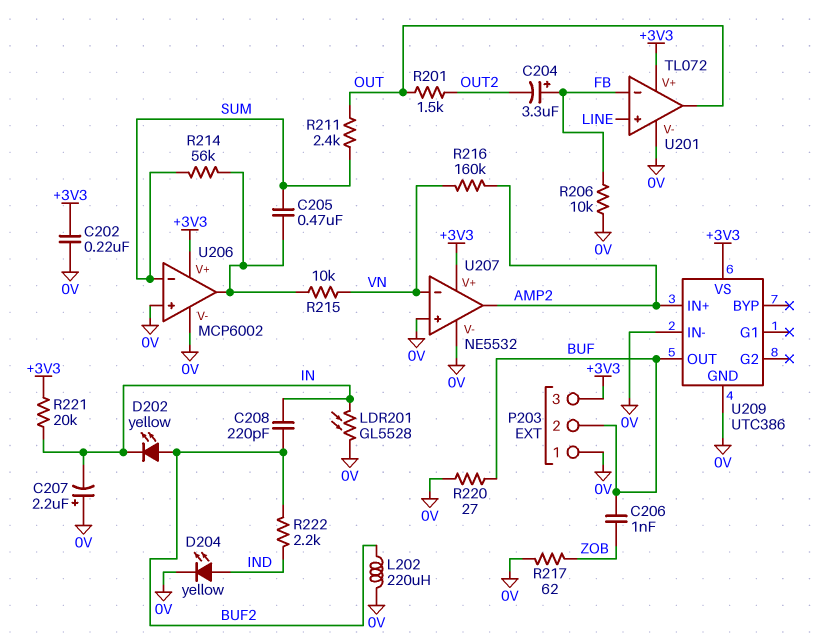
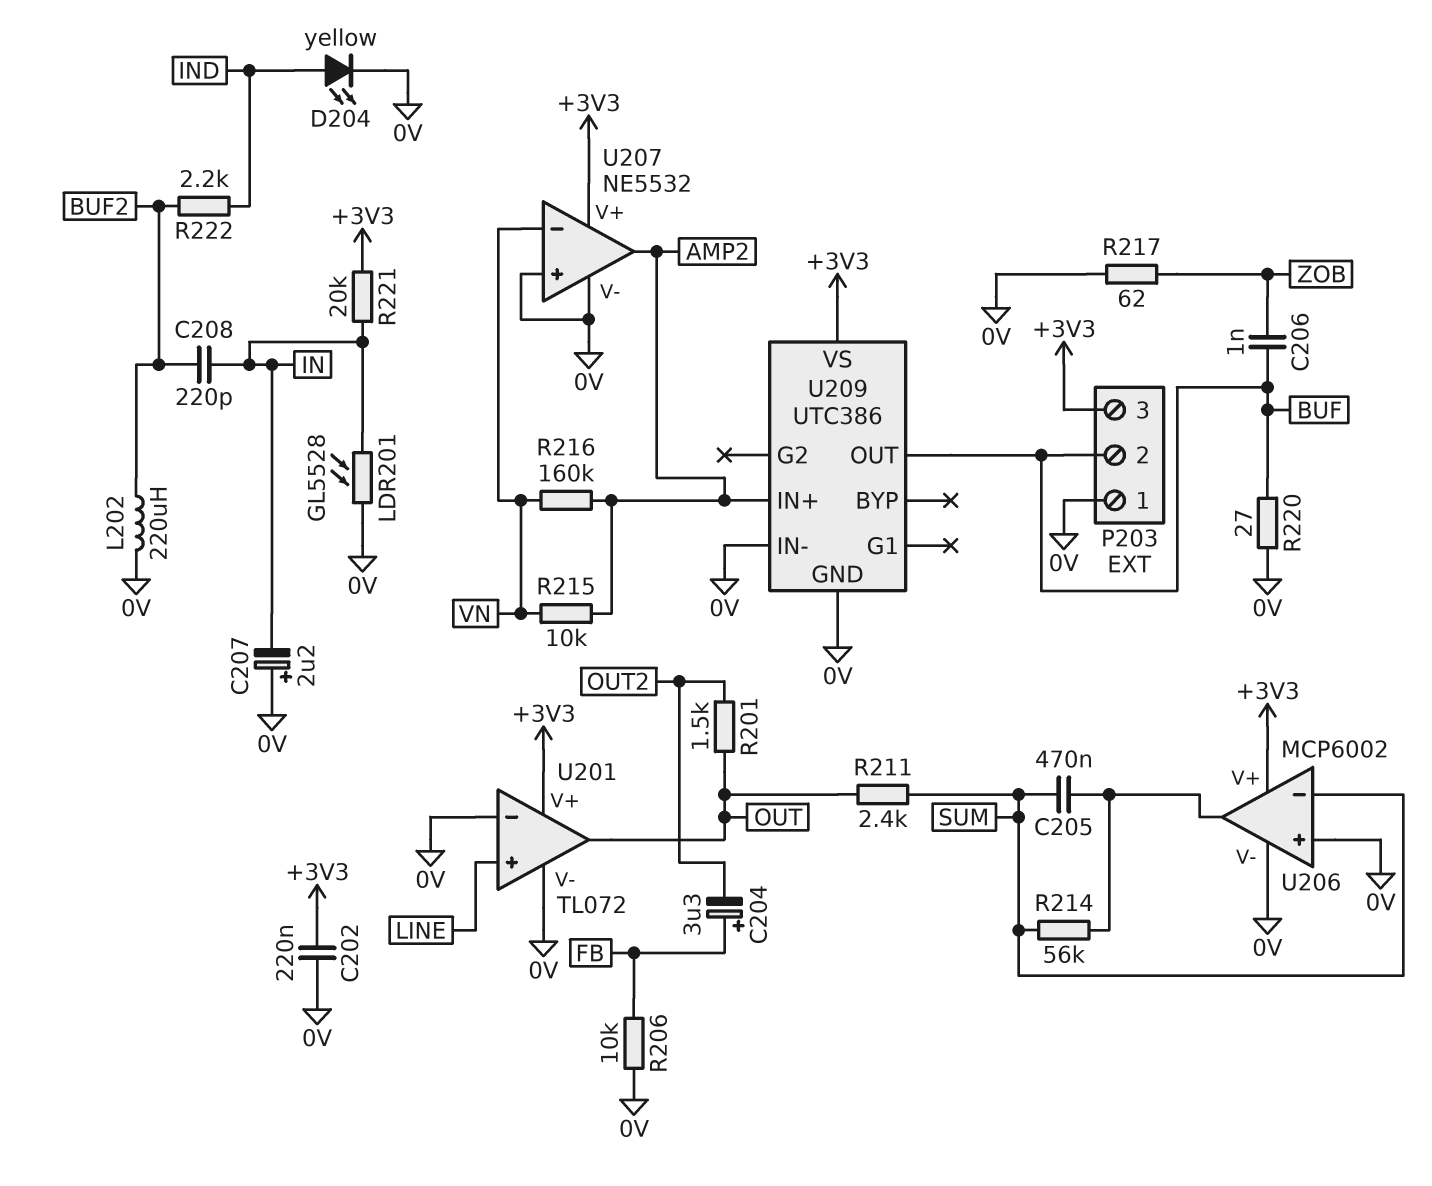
D202: LED yellow (A BUF2, K IN) -> none
R215: 10k (U206/out, VN) -> 10k (AMP2, VN)
U201 pin in-: FB -> 0V

